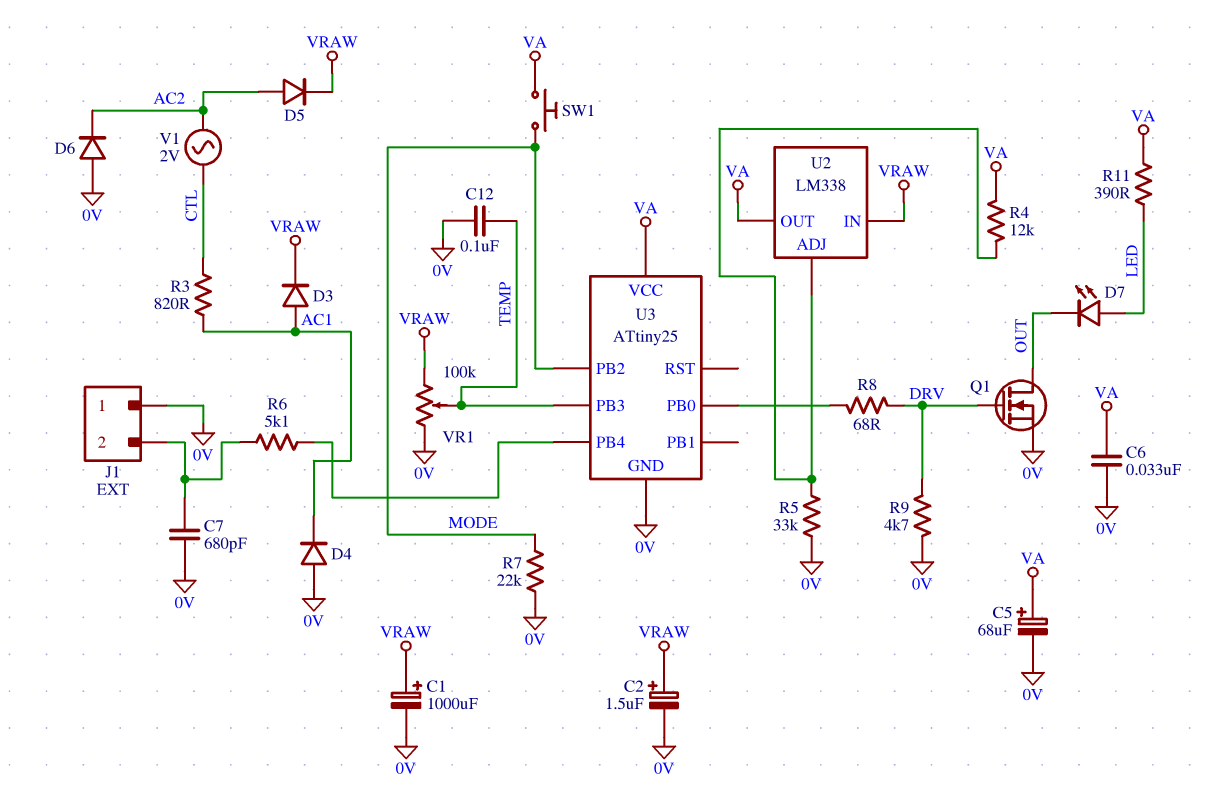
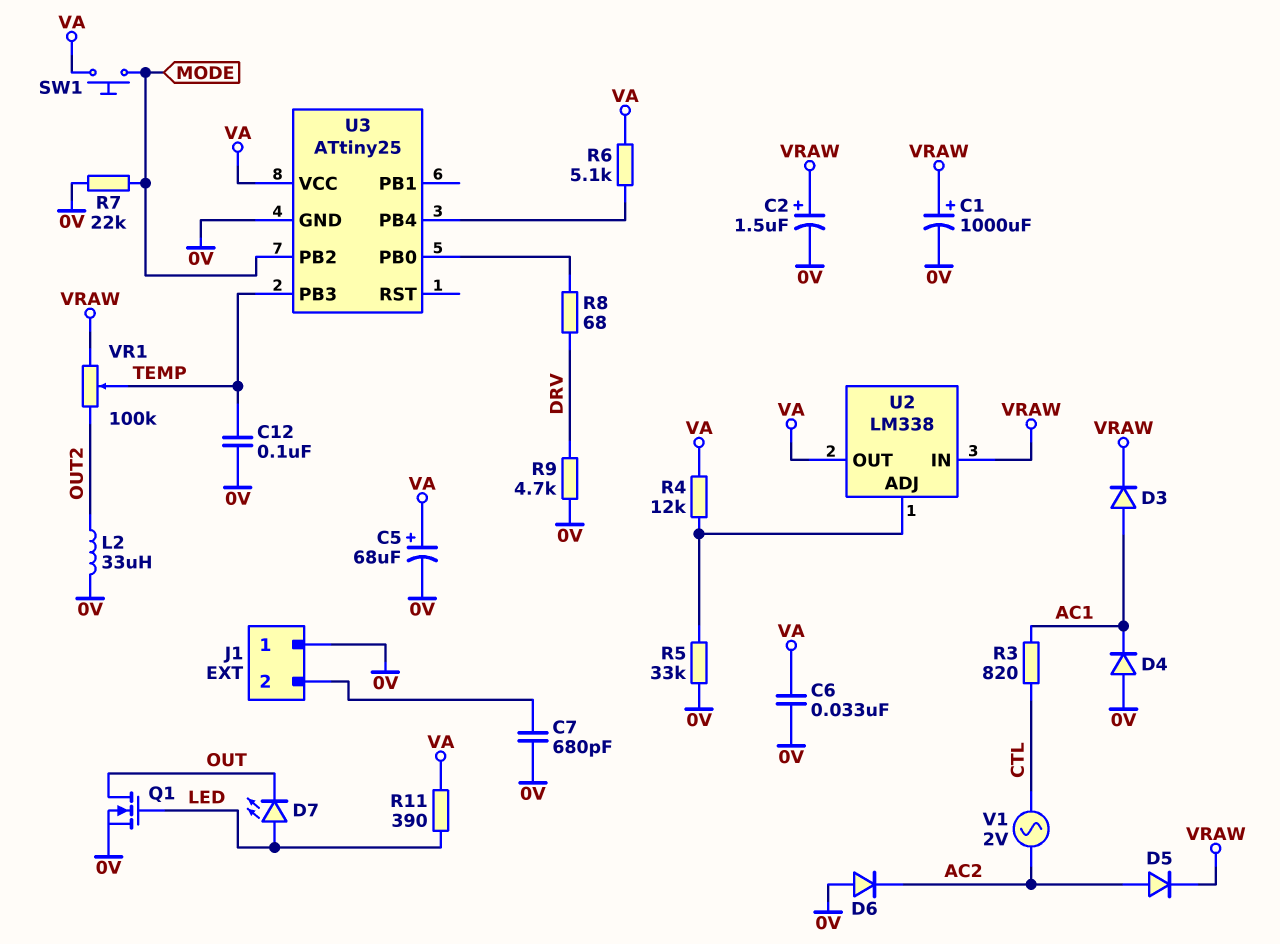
L2: none -> 33uH (0V, OUT2)
Q1: NMOS (G DRV, D OUT, S 0V) -> NMOS (G LED, D OUT, S 0V)
R6: 5.1k (J1/2, U3/PB4) -> 5.1k (U3/PB4, VA)
VR1: 100k (0V, VRAW, wiper TEMP) -> 100k (OUT2, VRAW, wiper TEMP)

